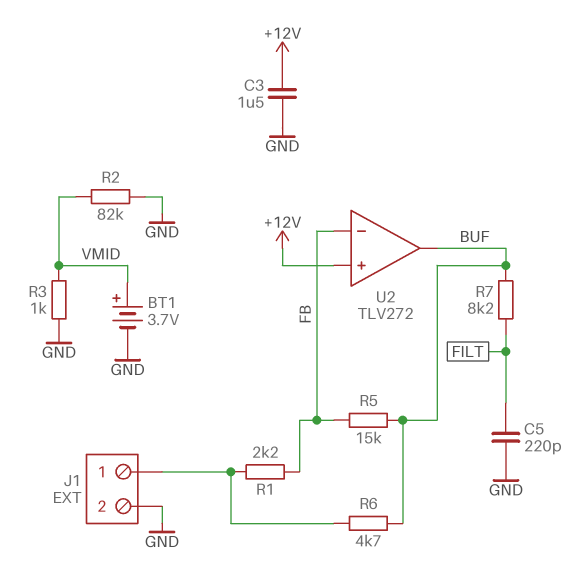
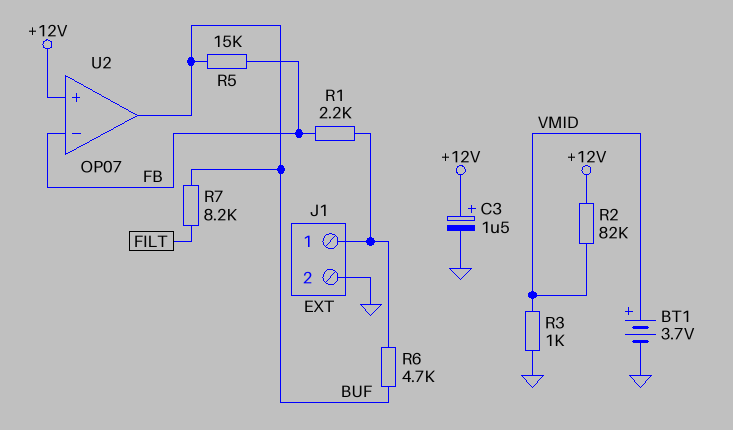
C3: 1.5uF (+12V, GND) -> 1.5uF (plus +12V, minus GND)
C5: 220pF (FILT, GND) -> none
R2: 82k (GND, VMID) -> 82k (+12V, VMID)
U2: TLV272 -> OP07

